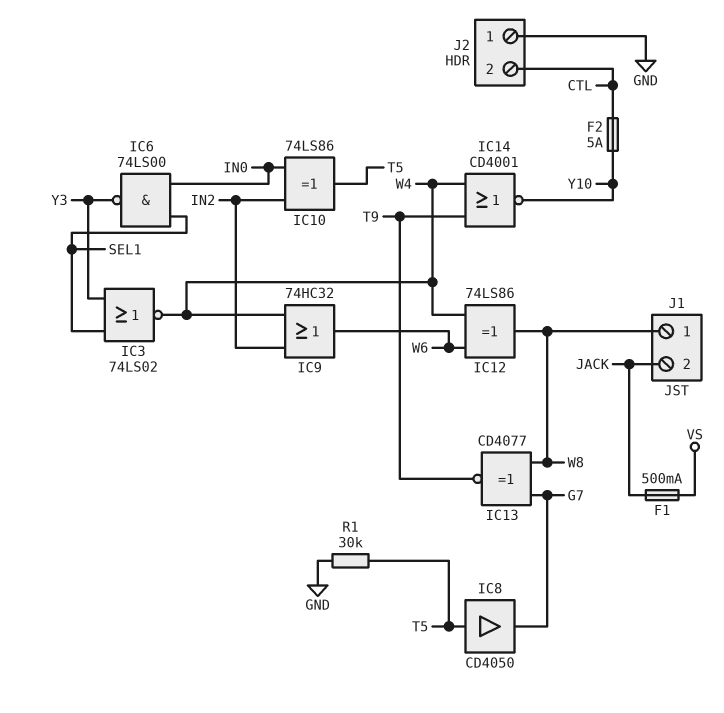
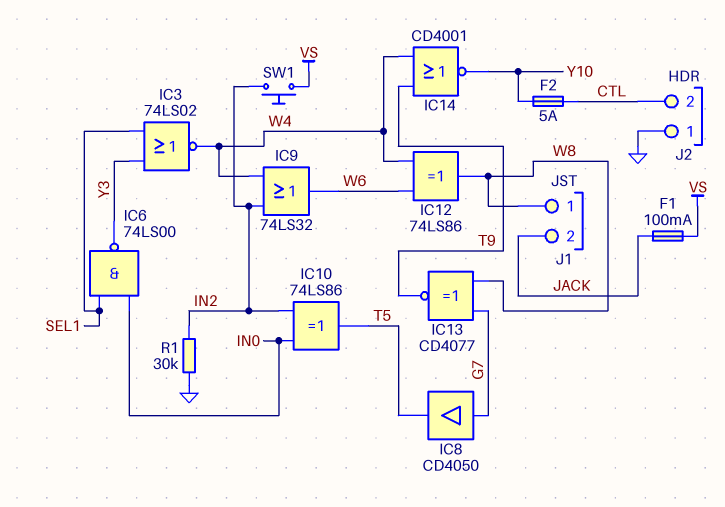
F1: 500mA (JACK, VS) -> 100mA (JACK, VS)
IC8: buffer CD4050 (in T5, out G7) -> buffer CD4050 (in G7, out T5)
IC9: OR 74HC32 (in IN2, in W4, out W6) -> OR 74LS32 (in IN2, in W4, out W6)
R1: 30k (GND, T5) -> 30k (GND, IN2)
SW1: none -> button (IN2, VS)

